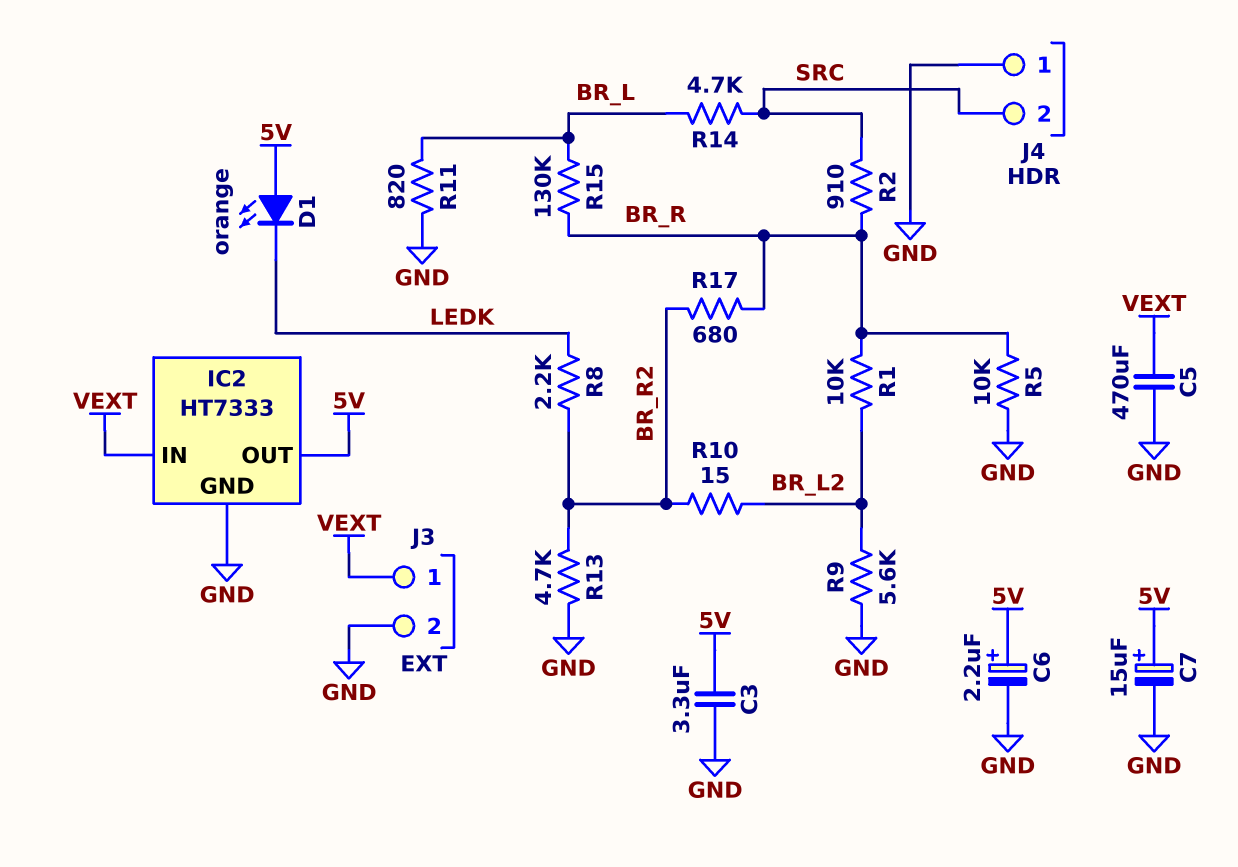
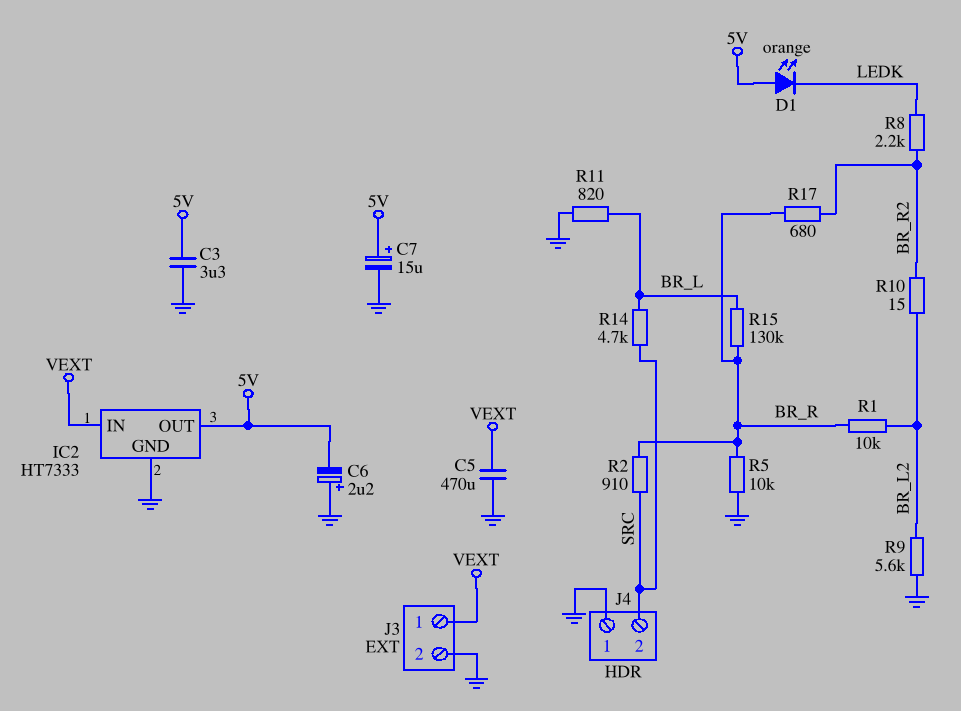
C6: 2.2uF (plus 5V, minus GND) -> 2.2uF (plus GND, minus 5V)
R13: 4.7k (BR_R2, GND) -> none

